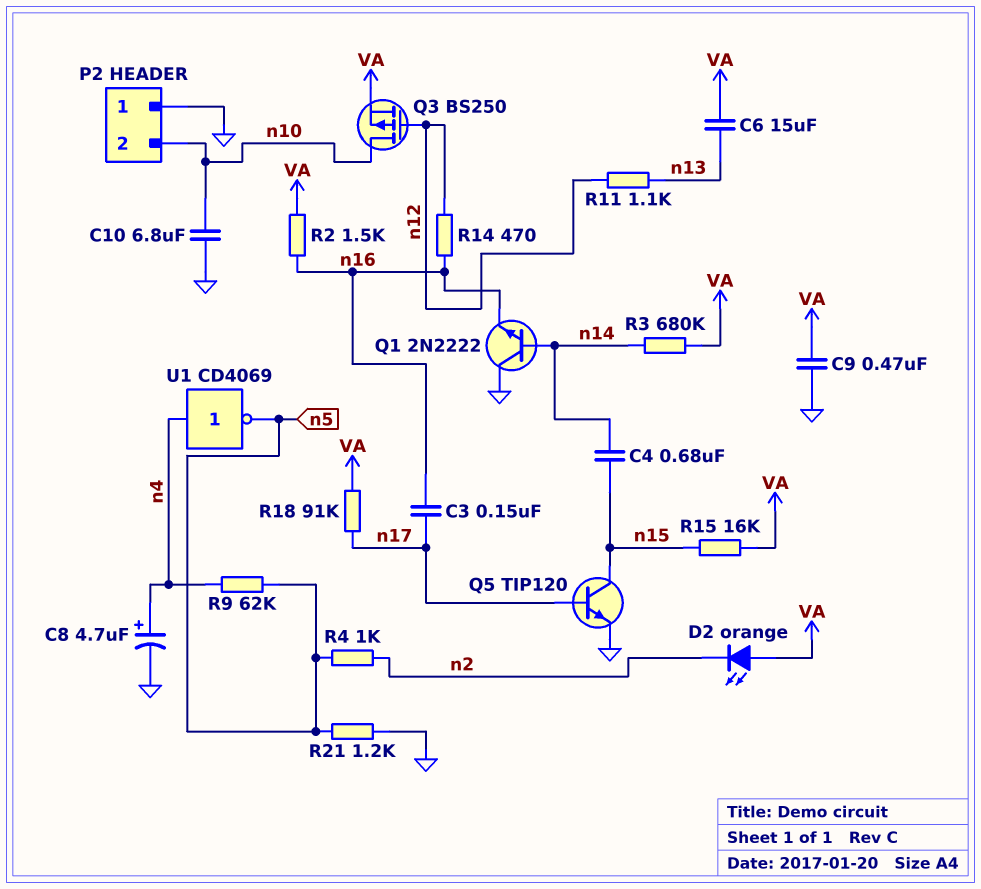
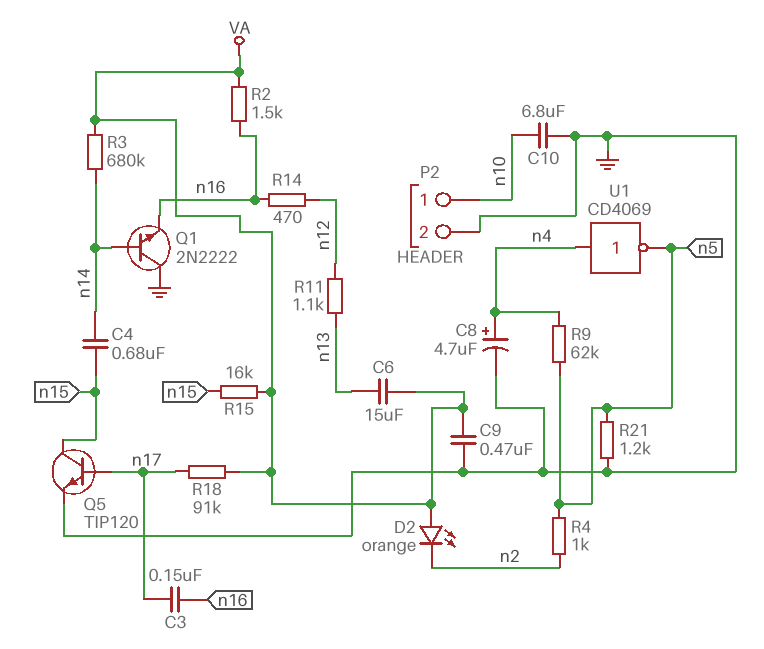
P2 pin 1: GND -> n10
P2 pin 2: n10 -> GND
Q3: PMOS BS250 (G n12, D n10, S VA) -> none

